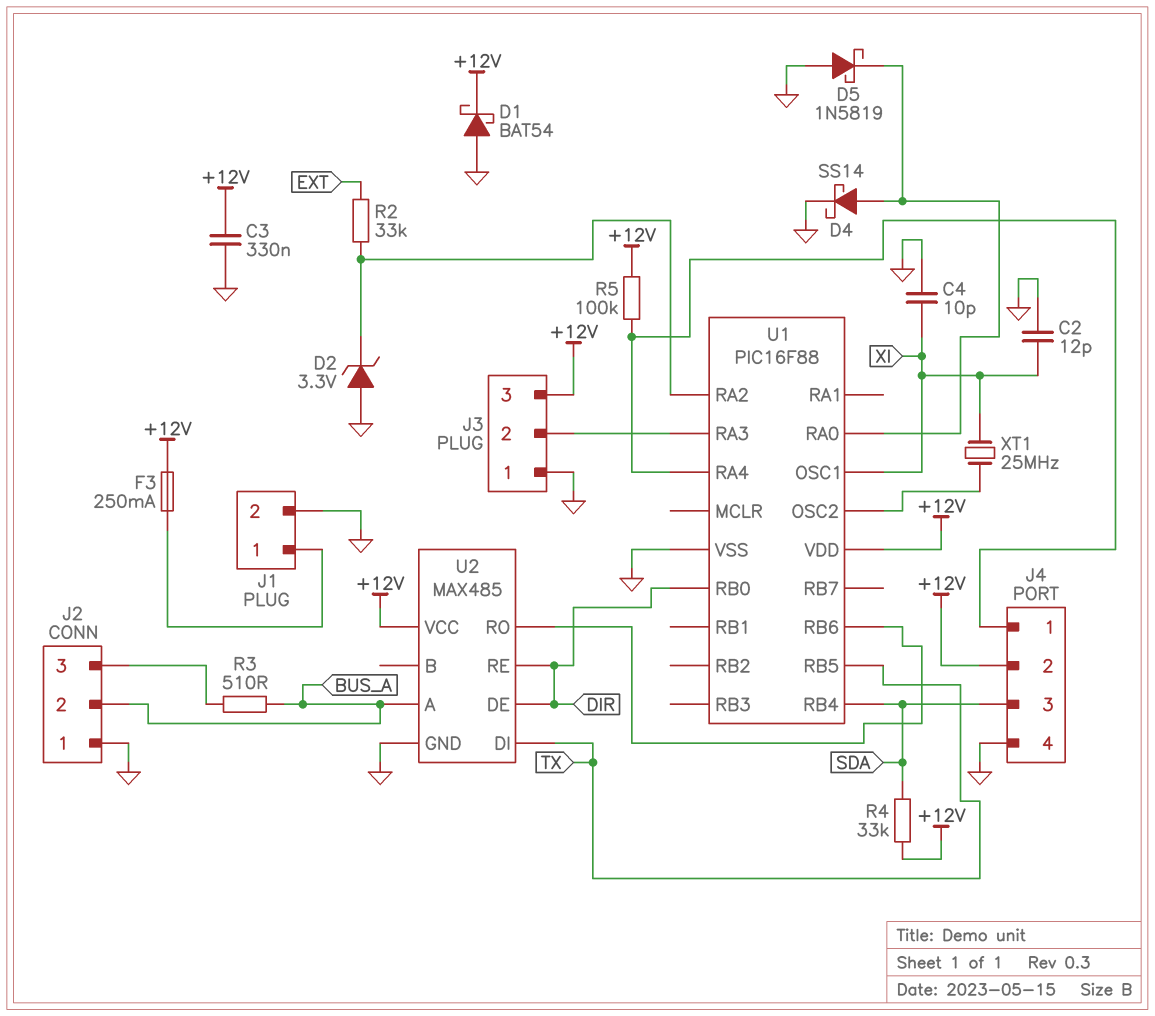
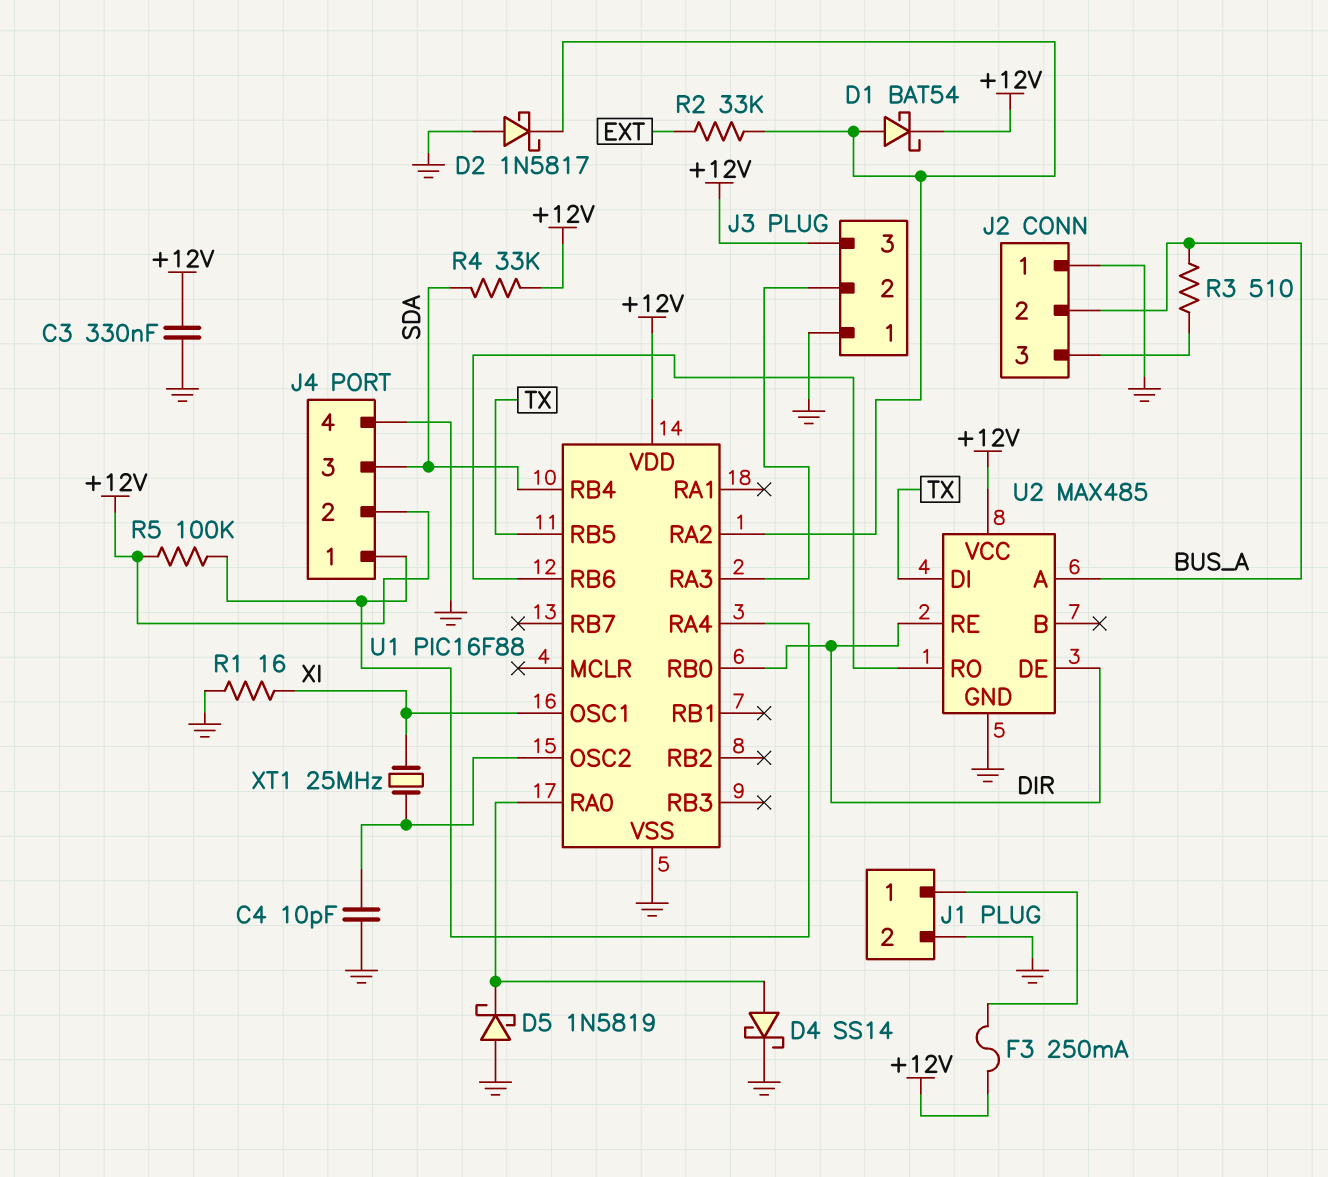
C2: 12pF (GND, XI) -> none
C4: 10pF (GND, XI) -> 10pF (GND, U1/OSC2)
D1: schottky BAT54 (A GND, K +12V) -> schottky BAT54 (A U1/RA2, K +12V)
D2: zener 3.3V (A GND, K U1/RA2) -> schottky 1N5817 (A GND, K U1/RA2)
R1: none -> 16 (GND, XI)

